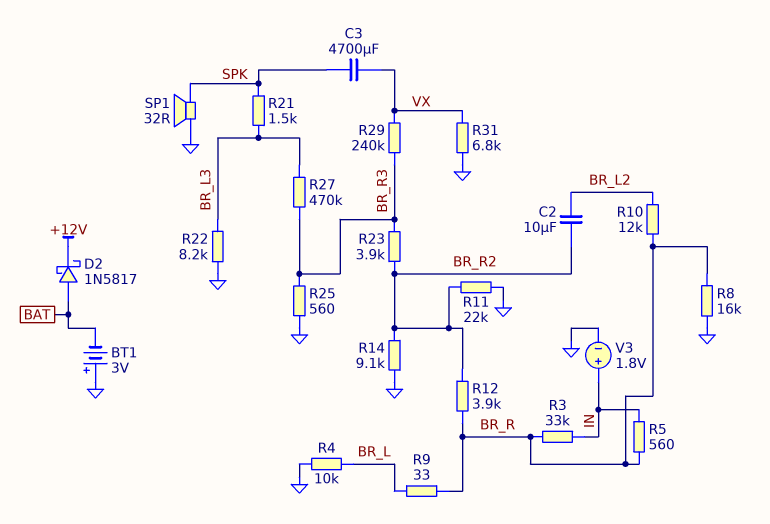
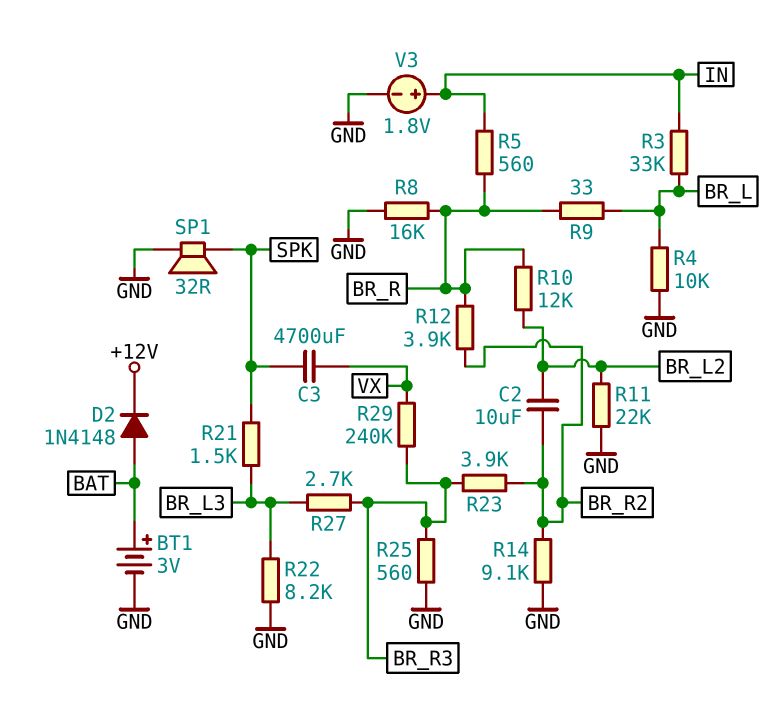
BT1: 3V (plus GND, minus BAT) -> 3V (plus BAT, minus GND)
D2: schottky 1N5817 (A BAT, K +12V) -> diode 1N4148 (A BAT, K +12V)
R3: 33k (BR_R, IN) -> 33k (BR_L, IN)
R11: 22k (BR_R2, GND) -> 22k (BR_L2, GND)
R27: 470k (BR_L3, BR_R3) -> 2.7k (BR_L3, BR_R3)
R31: 6.8k (GND, VX) -> none

